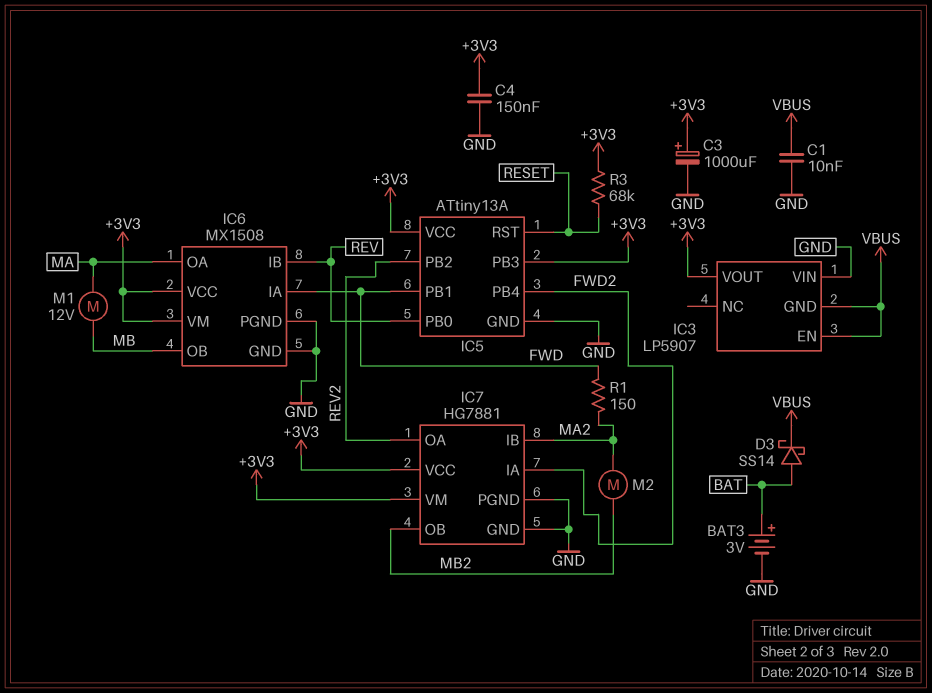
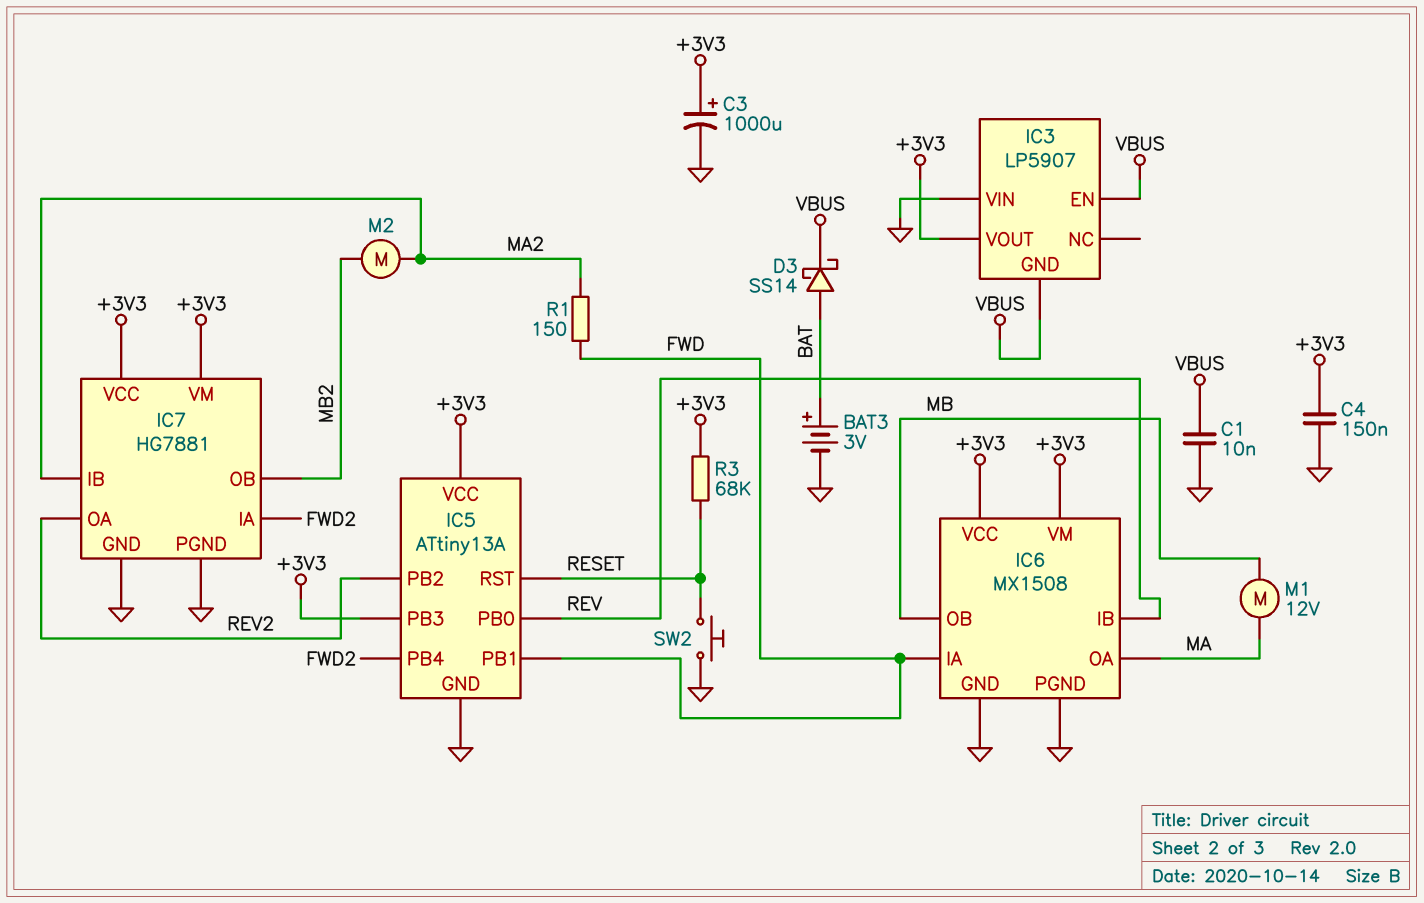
SW2: none -> button (GND, RESET)

